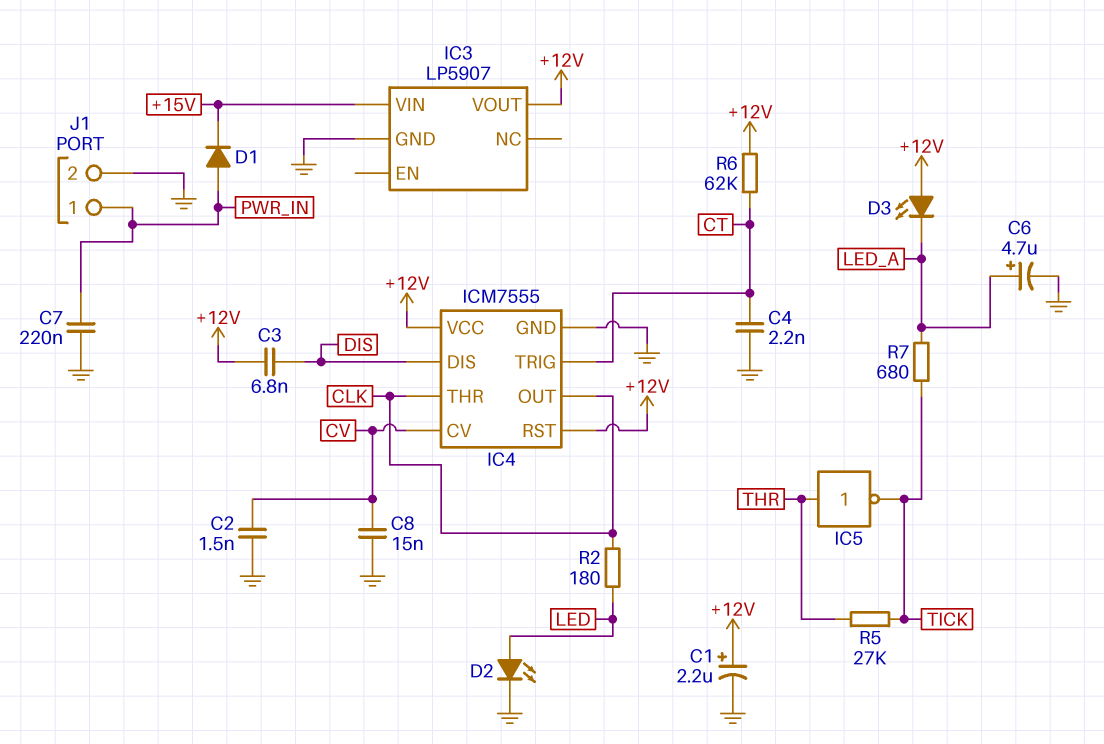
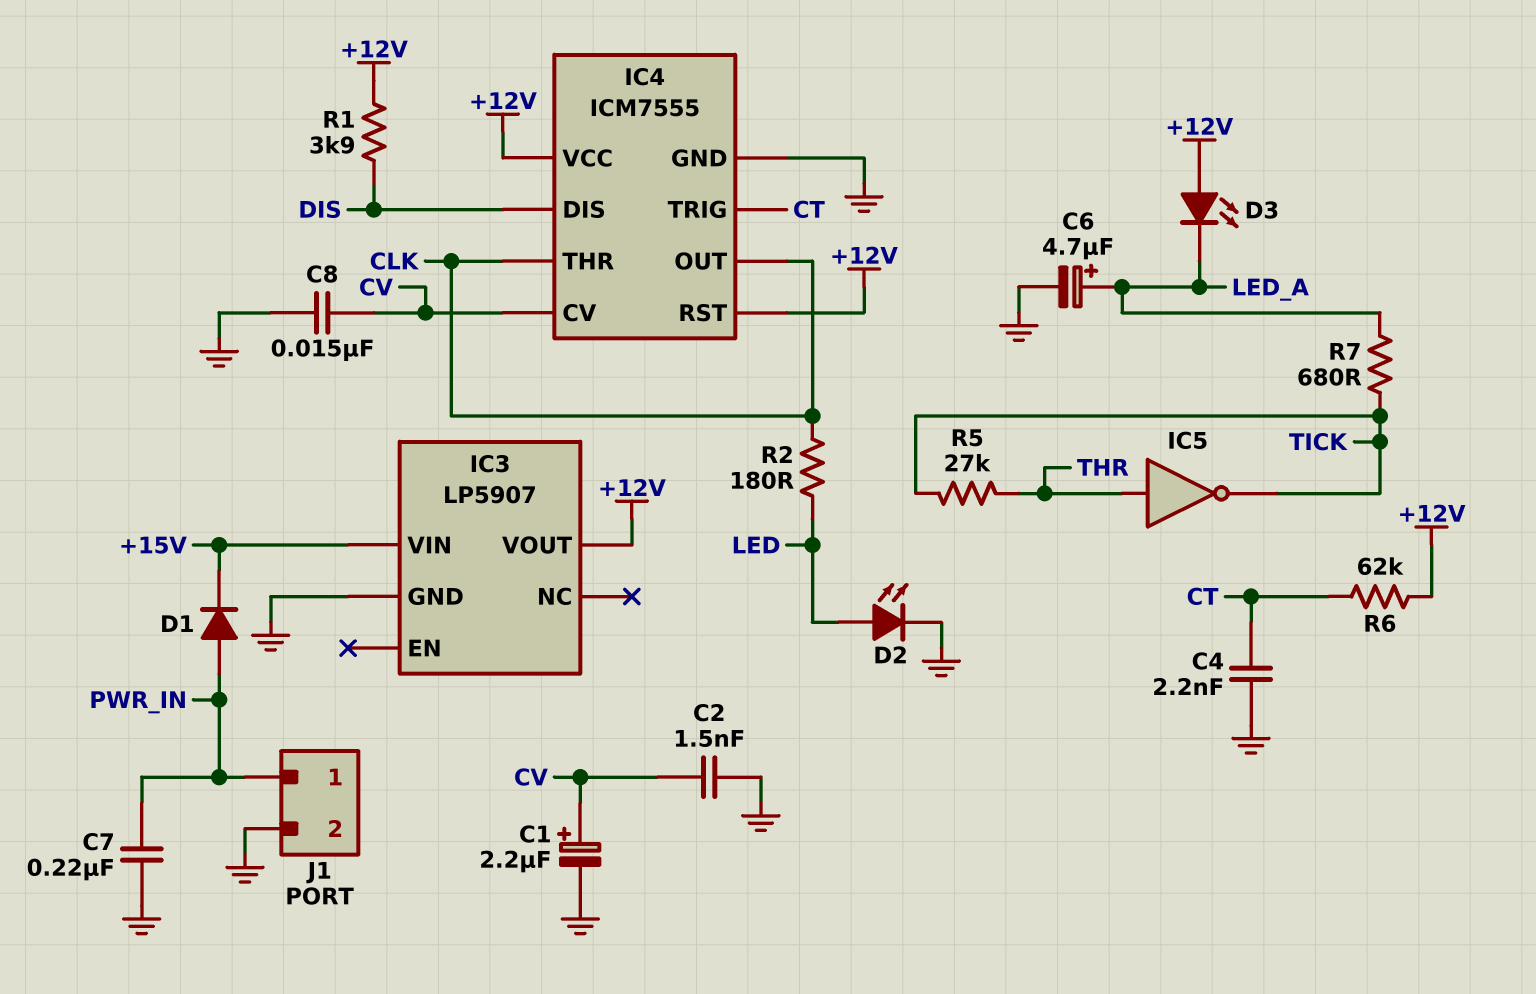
C1: 2.2uF (plus +12V, minus GND) -> 2.2uF (plus CV, minus GND)
C3: 6.8nF (+12V, DIS) -> none
R1: none -> 3.9k (+12V, DIS)

